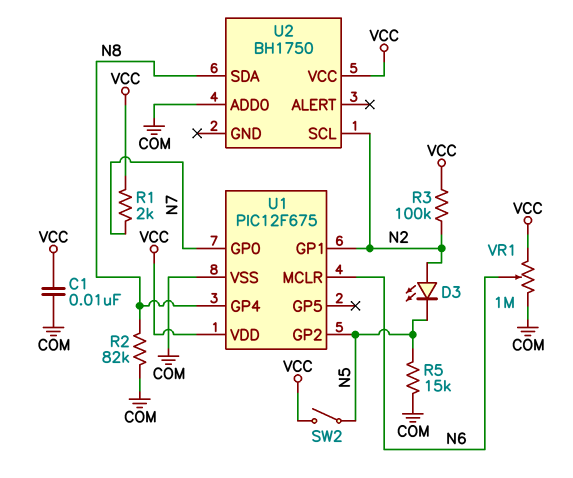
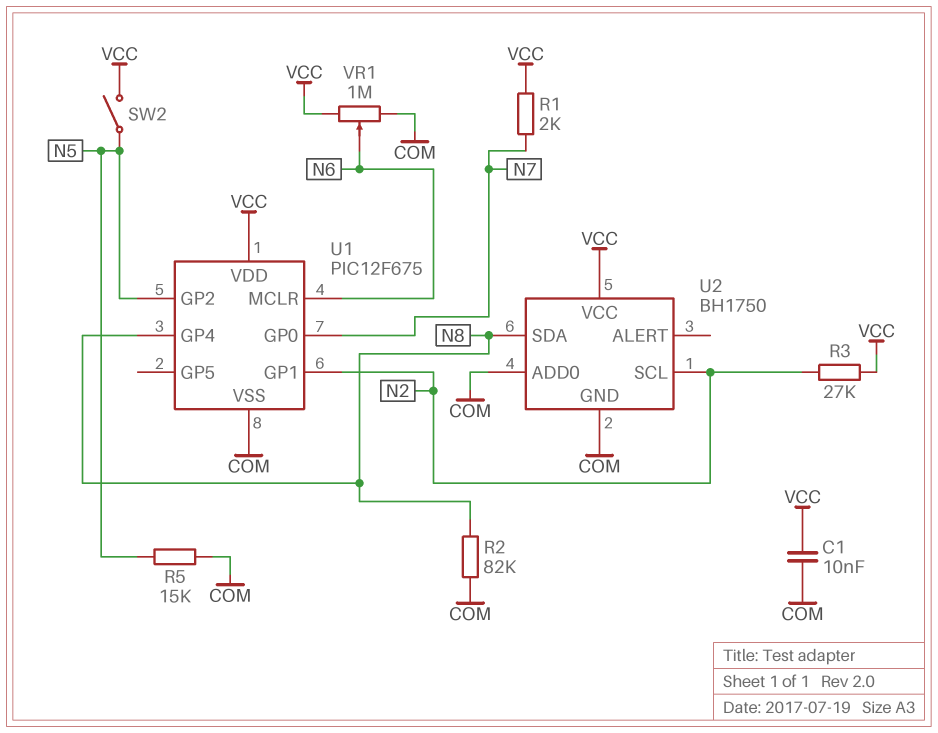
D3: LED (A N2, K N5) -> none
R3: 100k (N2, VCC) -> 27k (N2, VCC)
U2 pin GND: none -> COM

